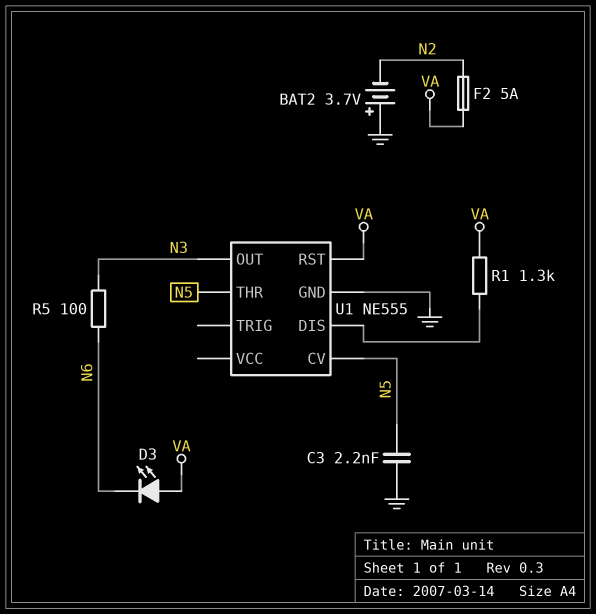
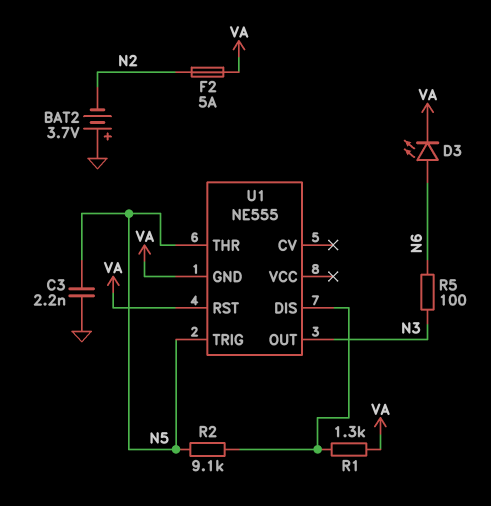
D3: LED (A VA, K N6) -> LED (A N6, K VA)
R2: none -> 9.1k (N5, U1/DIS)
U1 pin CV: N5 -> none
U1 pin GND: GND -> VA
U1 pin TRIG: none -> N5

